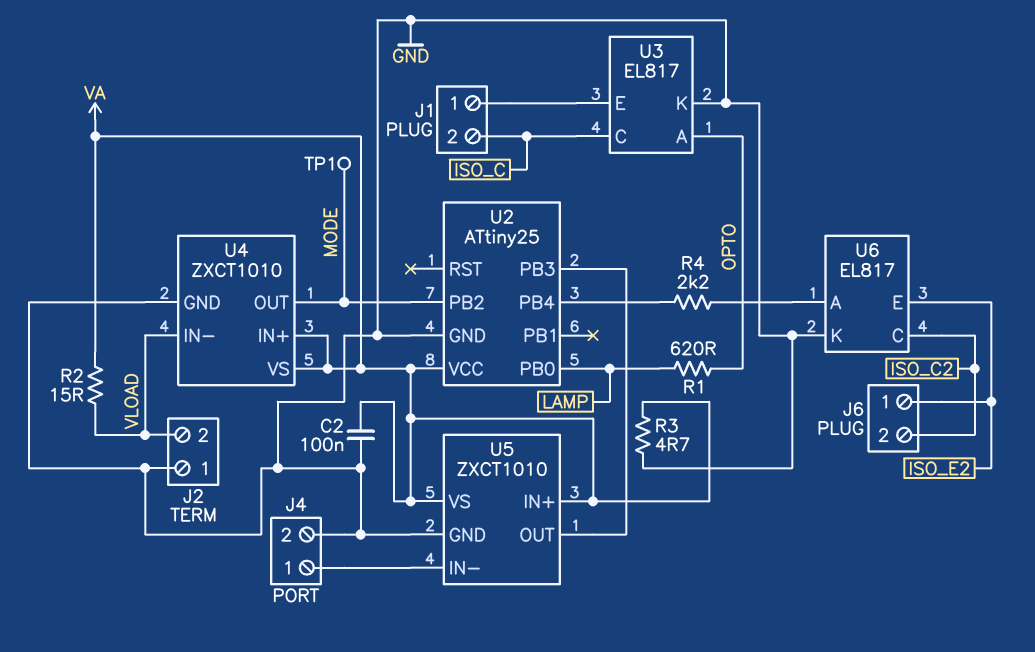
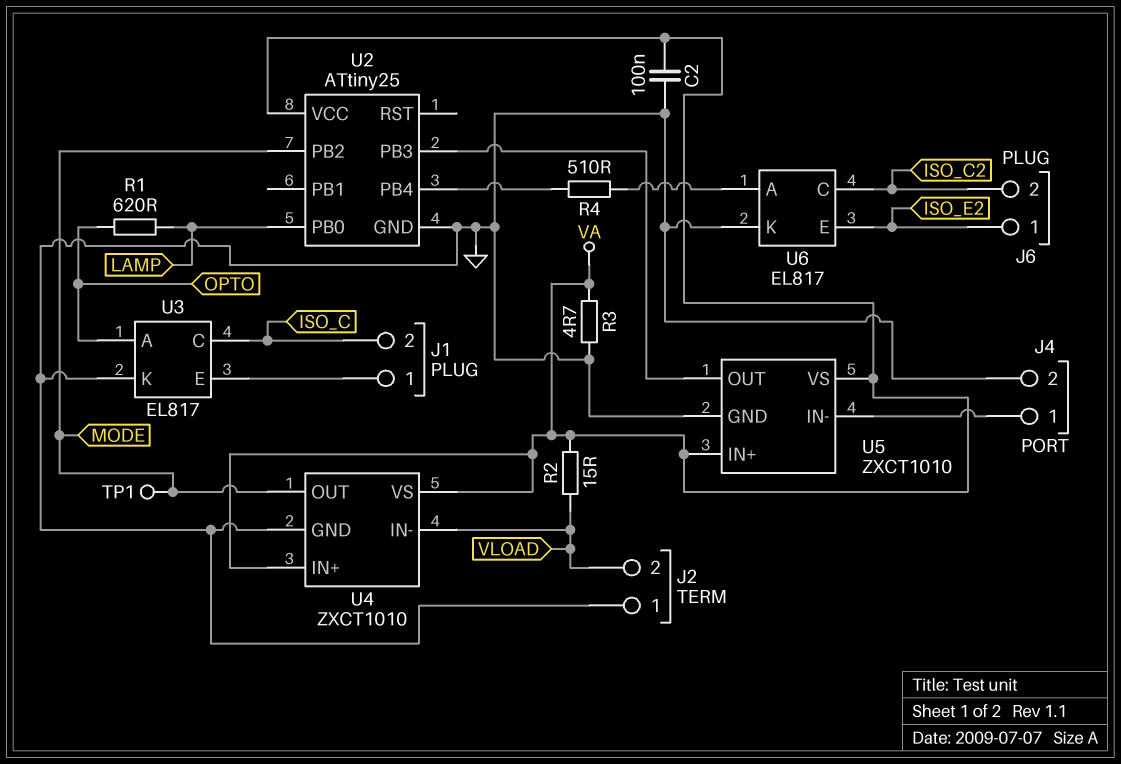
R4: 2.2k (U2/PB4, U6/A) -> 510 (U2/PB4, U6/A)

